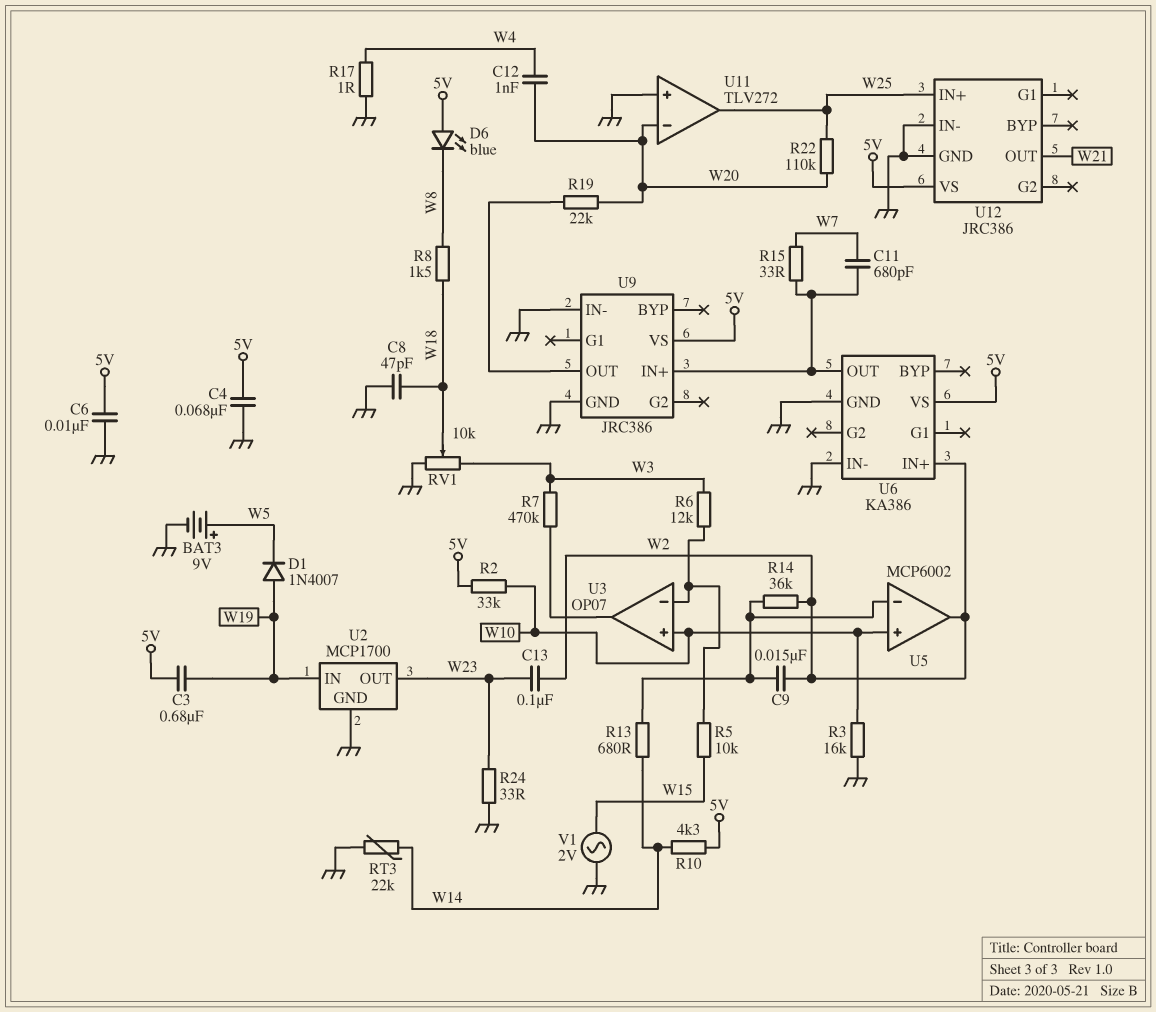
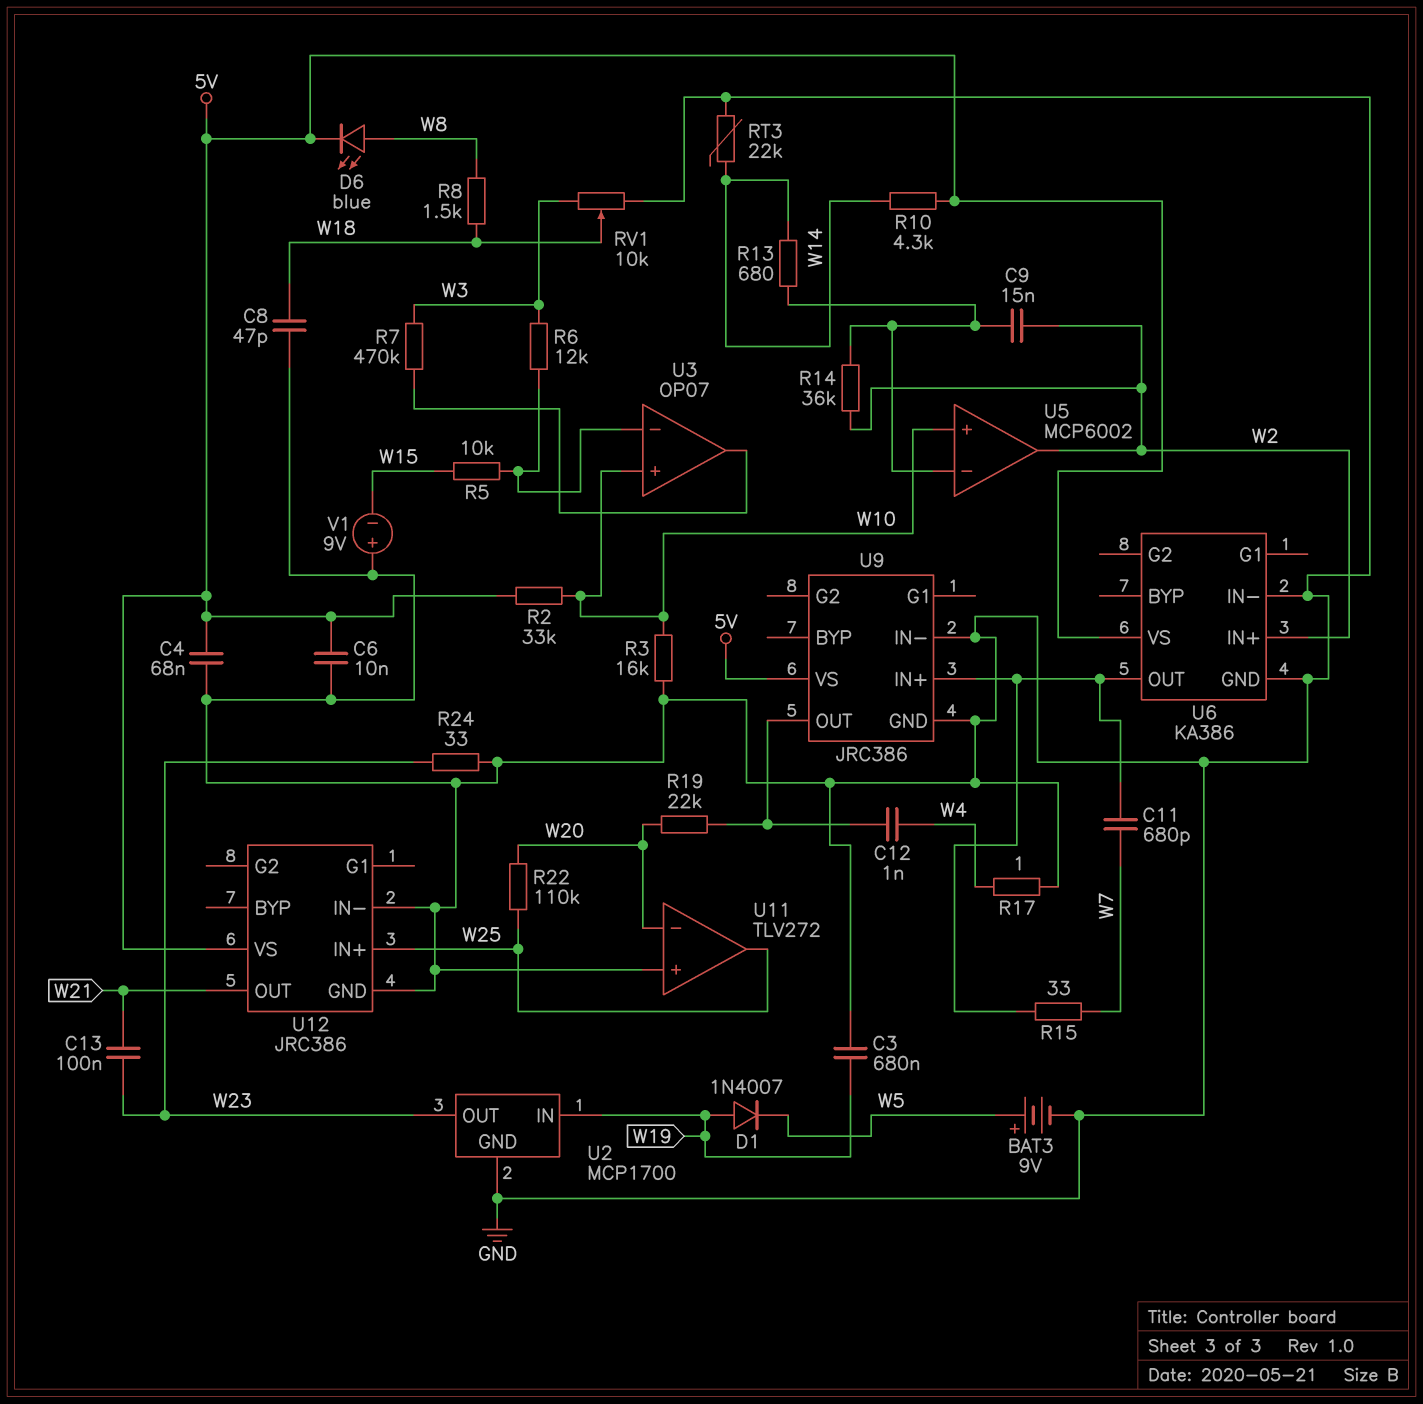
C3: 680nF (5V, W19) -> 680nF (GND, W19)
C12: 1nF (W4, W20) -> 1nF (U9/OUT, W4)
C13: 100nF (W2, W23) -> 100nF (W21, W23)
D6: LED blue (A 5V, K W8) -> LED blue (A W8, K 5V)
V1: AC 2V (GND, W15) -> 9V (plus GND, minus W15)

